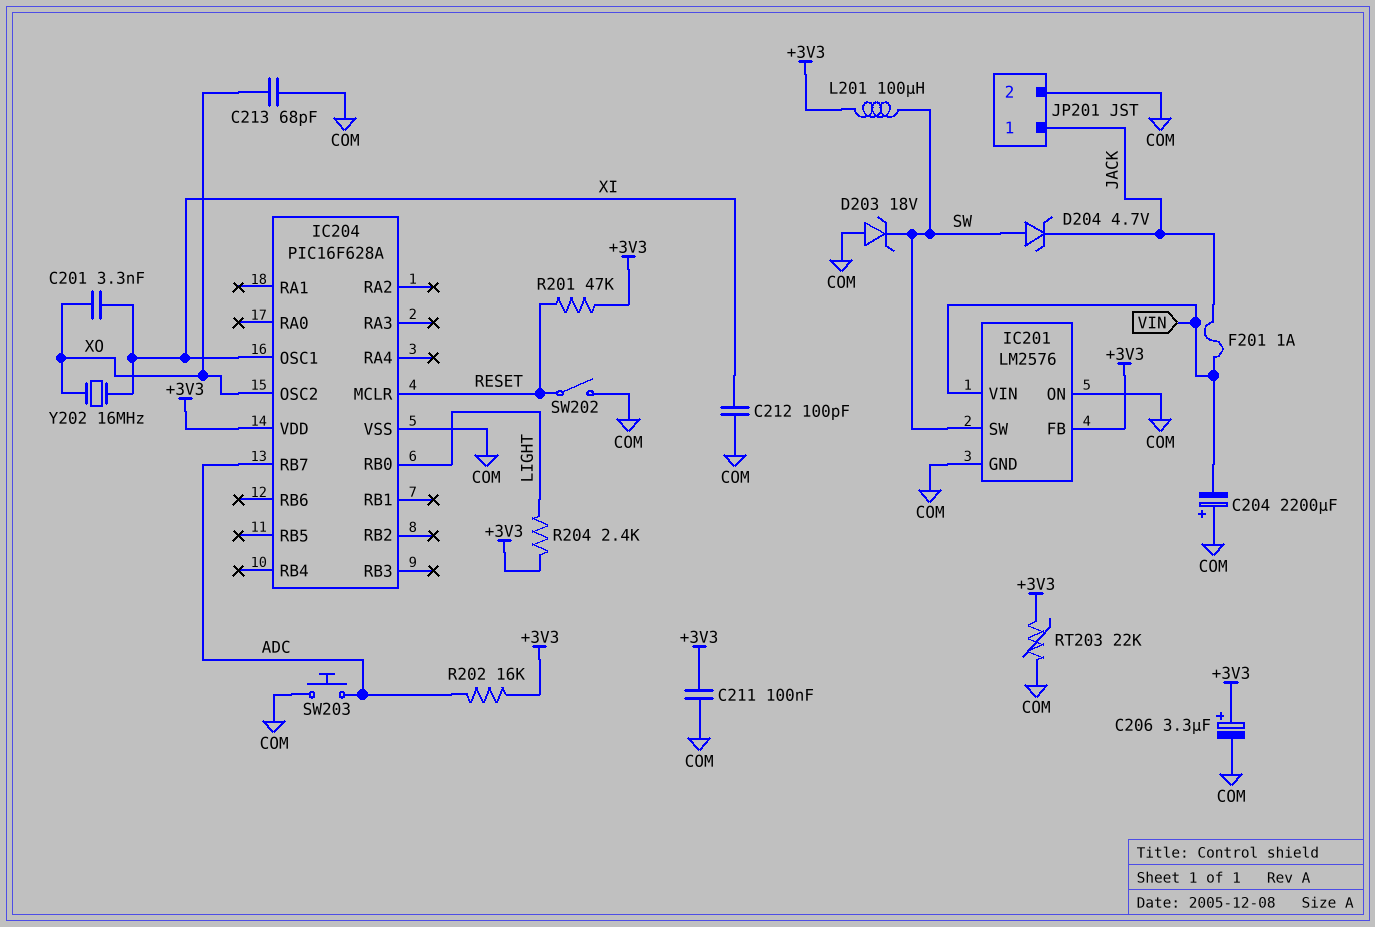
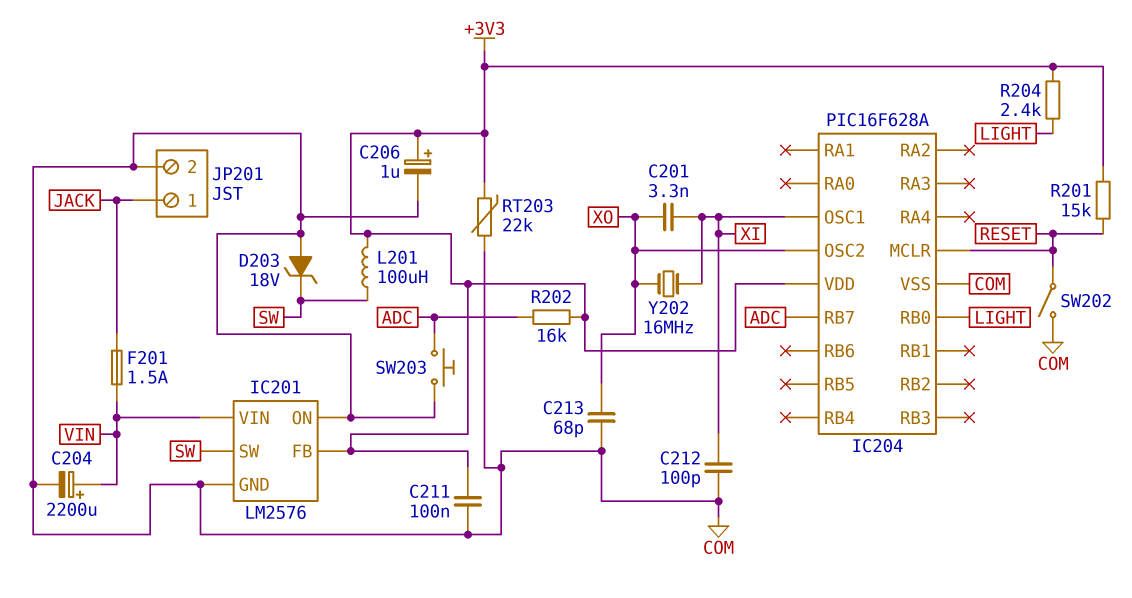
C204: 2200uF (plus COM, minus VIN) -> 2200uF (plus VIN, minus COM)
C206: 3.3uF (plus +3V3, minus COM) -> 1uF (plus +3V3, minus COM)
D204: zener 4.7V (A SW, K JACK) -> none
F201: 1A (JACK, VIN) -> 1.5A (JACK, VIN)
R201: 47k (+3V3, RESET) -> 15k (+3V3, RESET)

